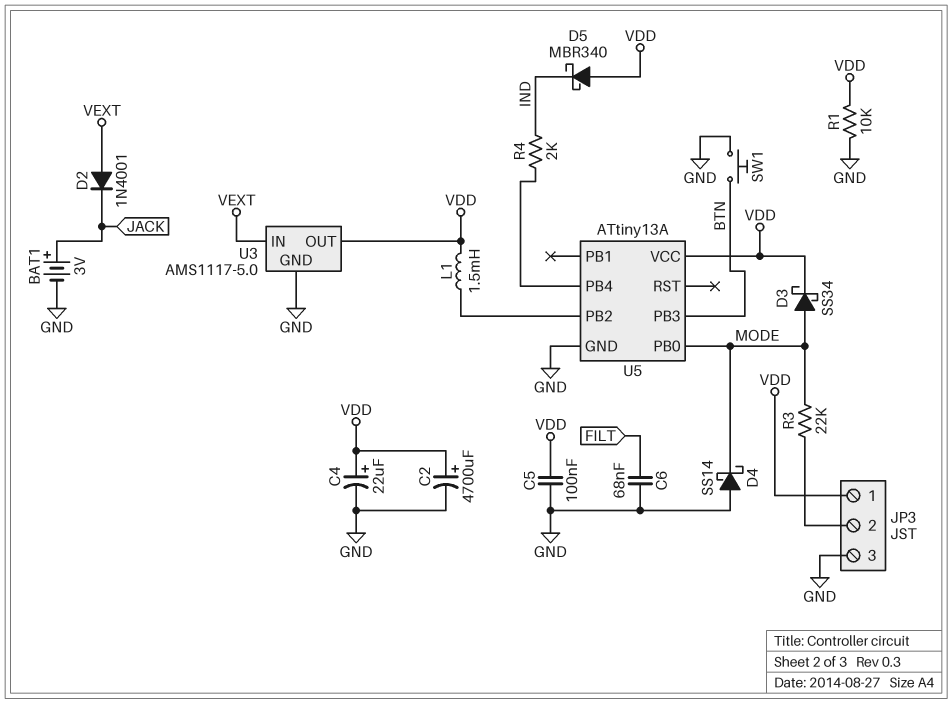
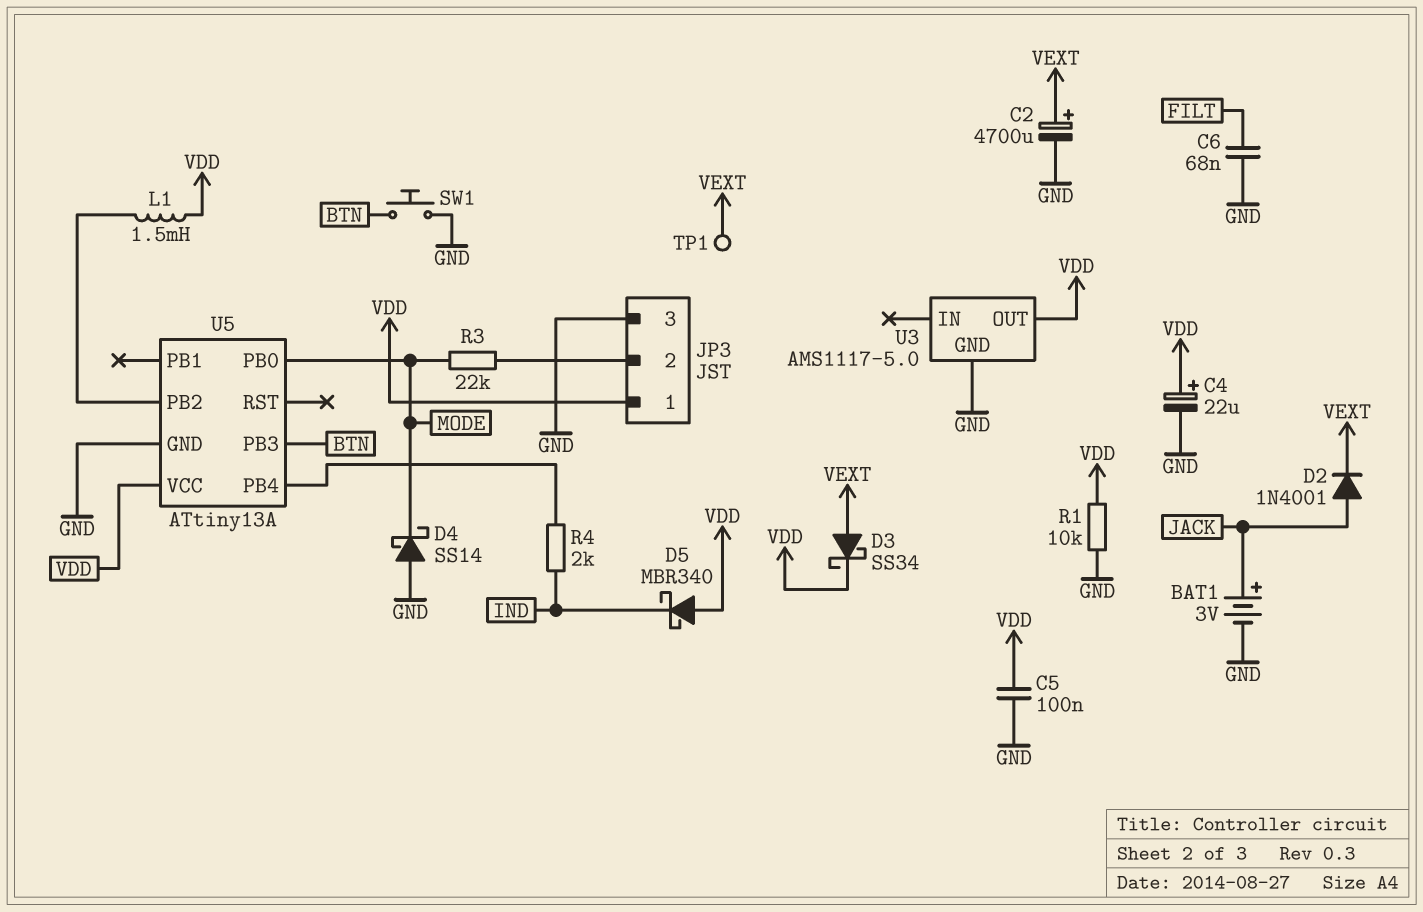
C2: 4700uF (plus VDD, minus GND) -> 4700uF (plus VEXT, minus GND)
D2: diode 1N4001 (A VEXT, K JACK) -> diode 1N4001 (A JACK, K VEXT)
D3: schottky SS34 (A MODE, K VDD) -> schottky SS34 (A VEXT, K VDD)
TP1: none -> test point (VEXT)
U3 pin IN: VEXT -> none

